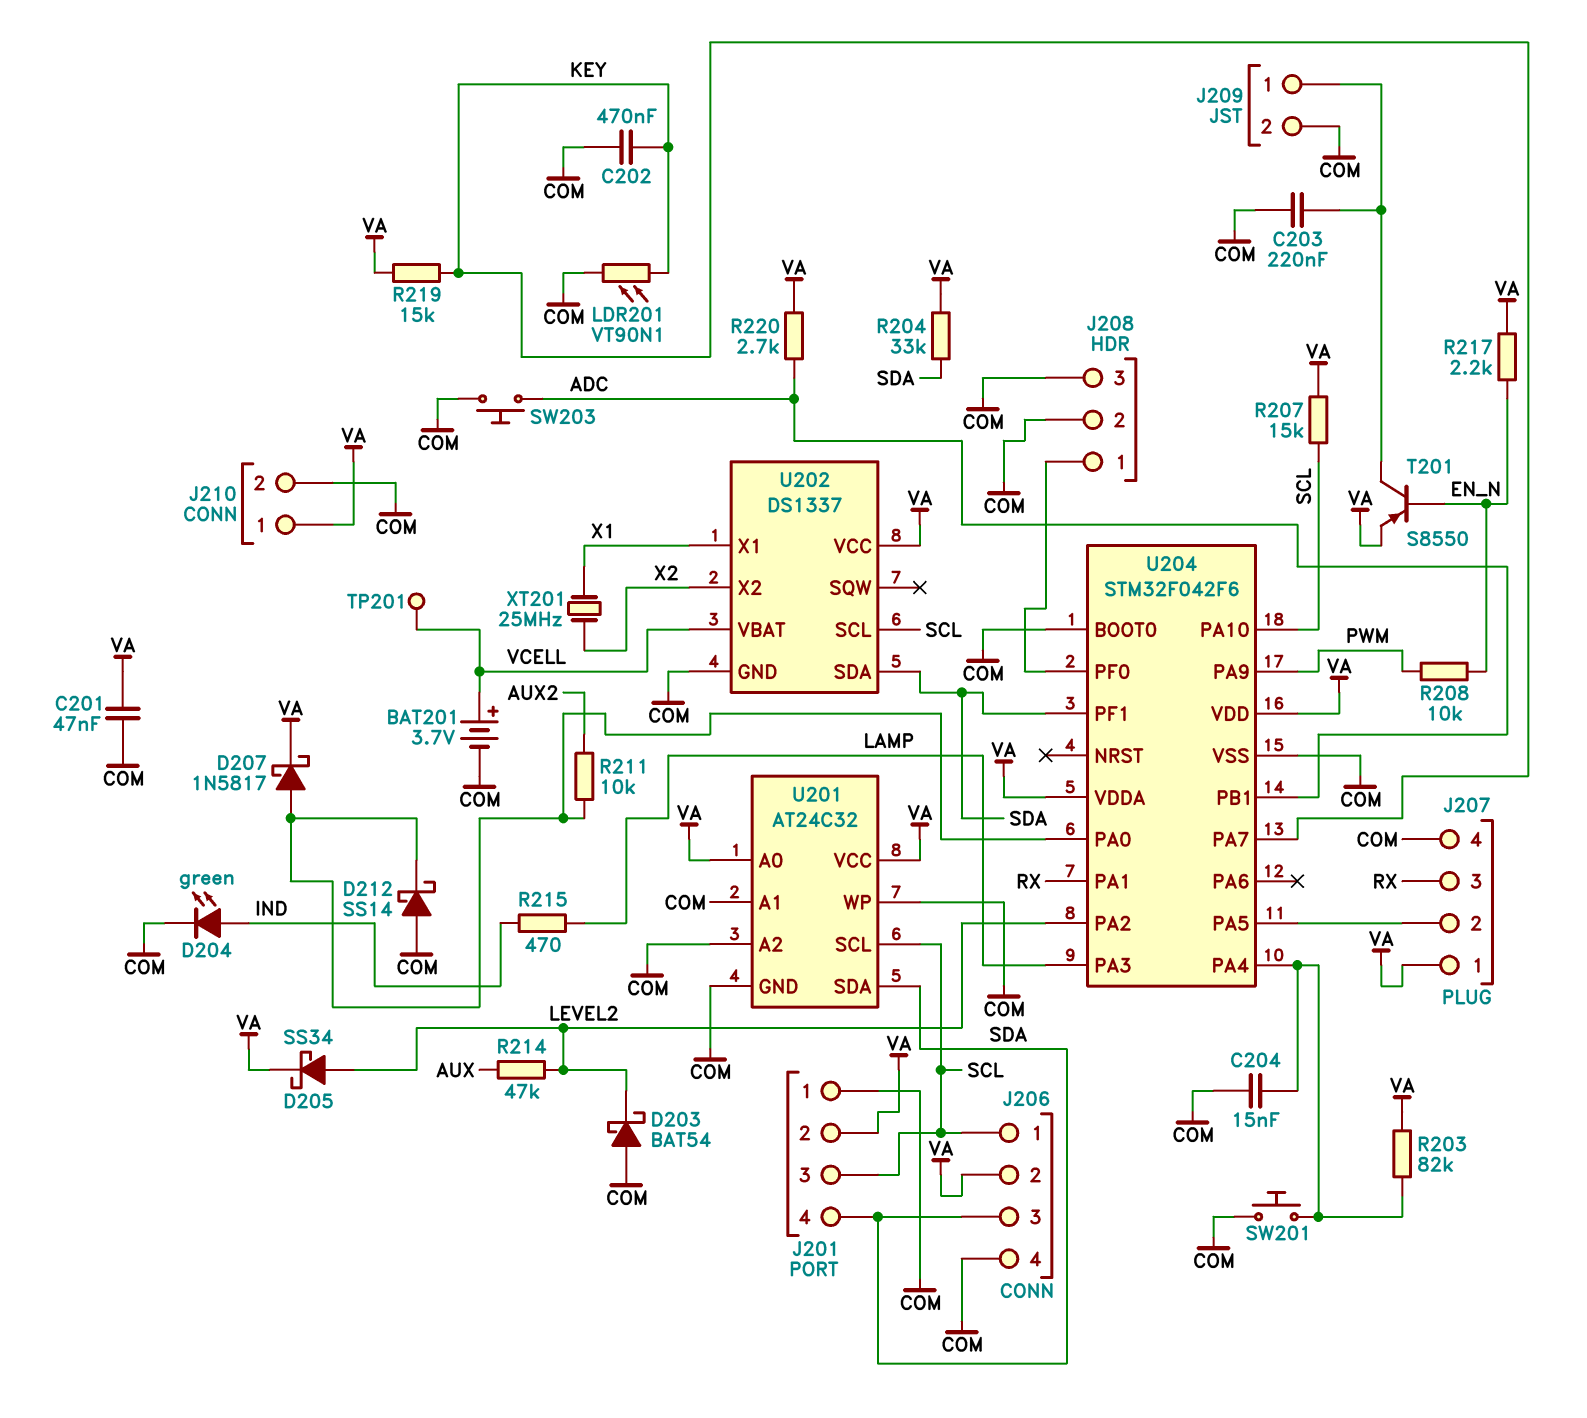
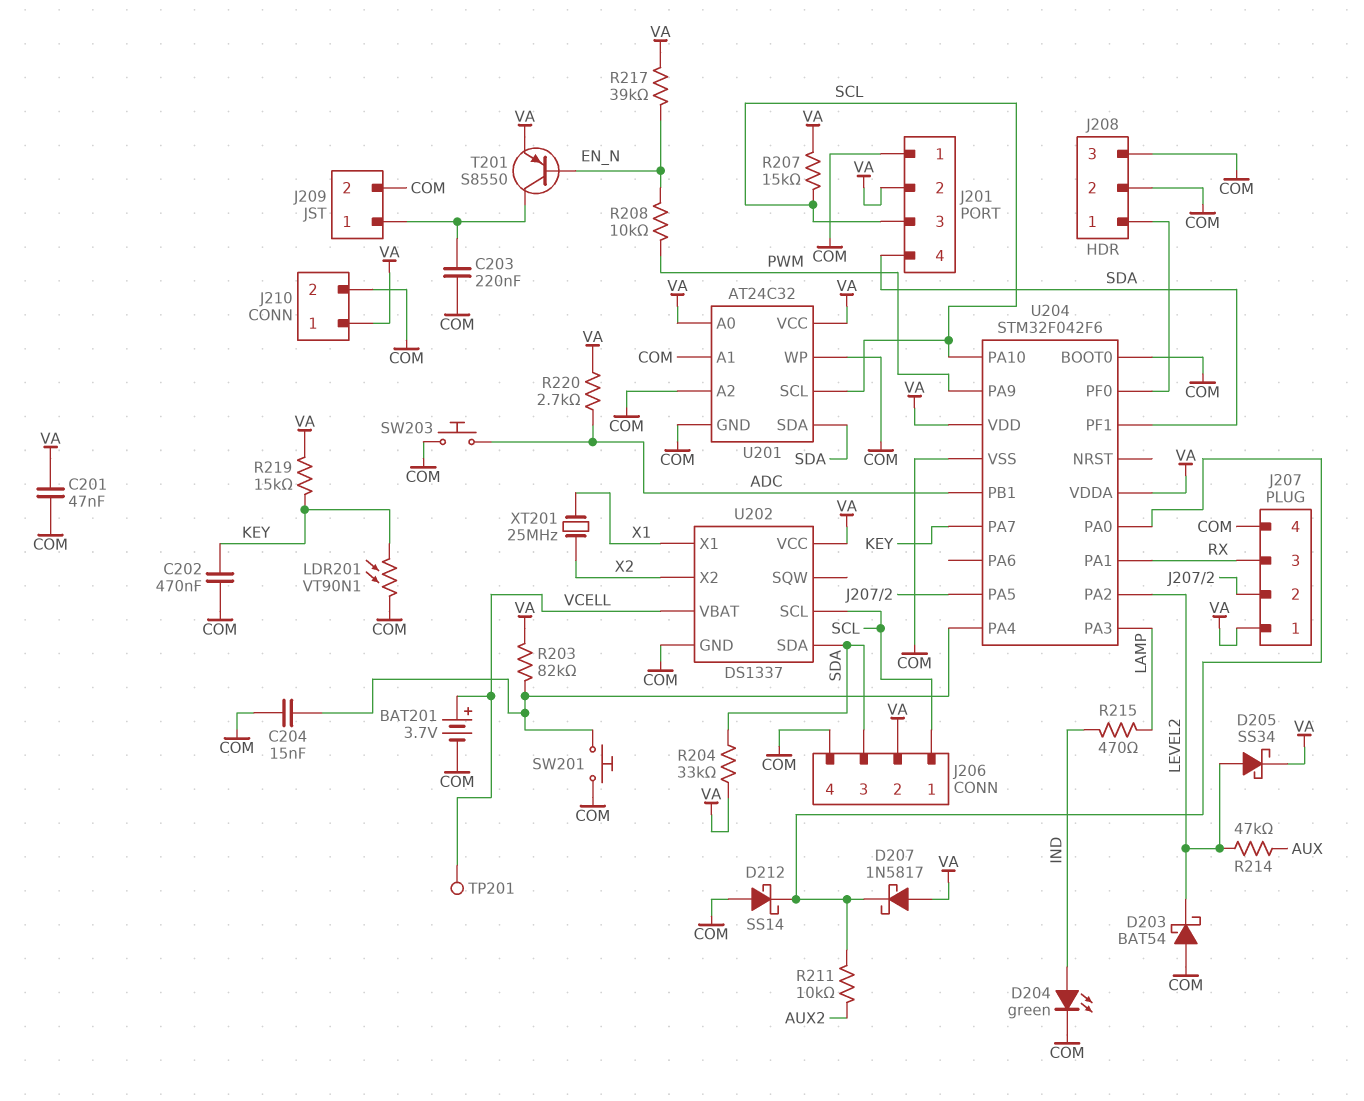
D207: schottky 1N5817 (A U204/PA0, K VA) -> schottky 1N5817 (A VA, K U204/PA0)
R217: 2.2k (EN_N, VA) -> 39k (EN_N, VA)

